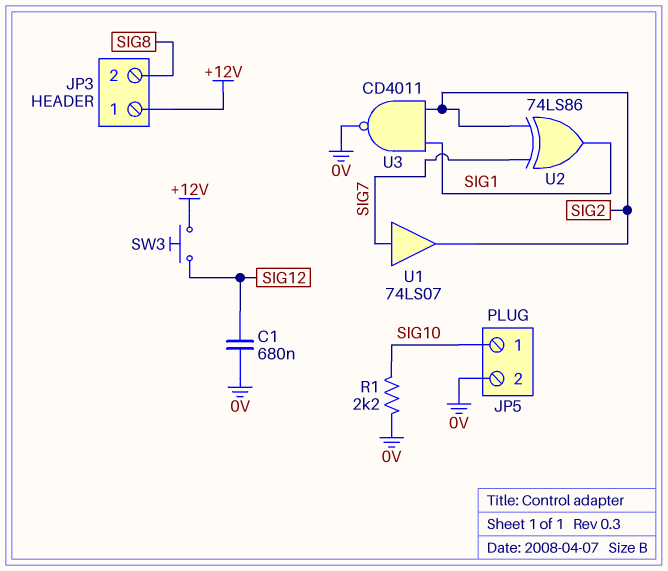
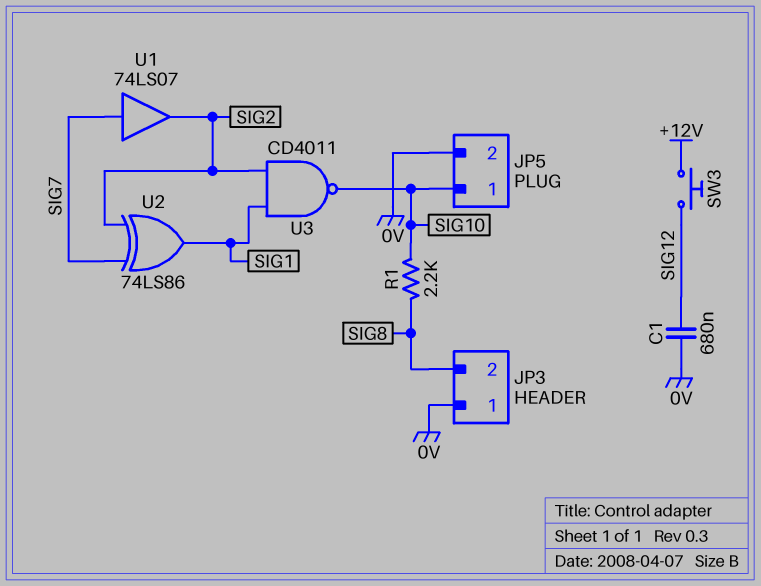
JP3 pin 1: +12V -> 0V
R1: 2.2k (0V, SIG10) -> 2.2k (SIG8, SIG10)
U3: NAND CD4011 (in SIG1, in SIG2, out 0V) -> NAND CD4011 (in SIG1, in SIG2, out SIG10)

